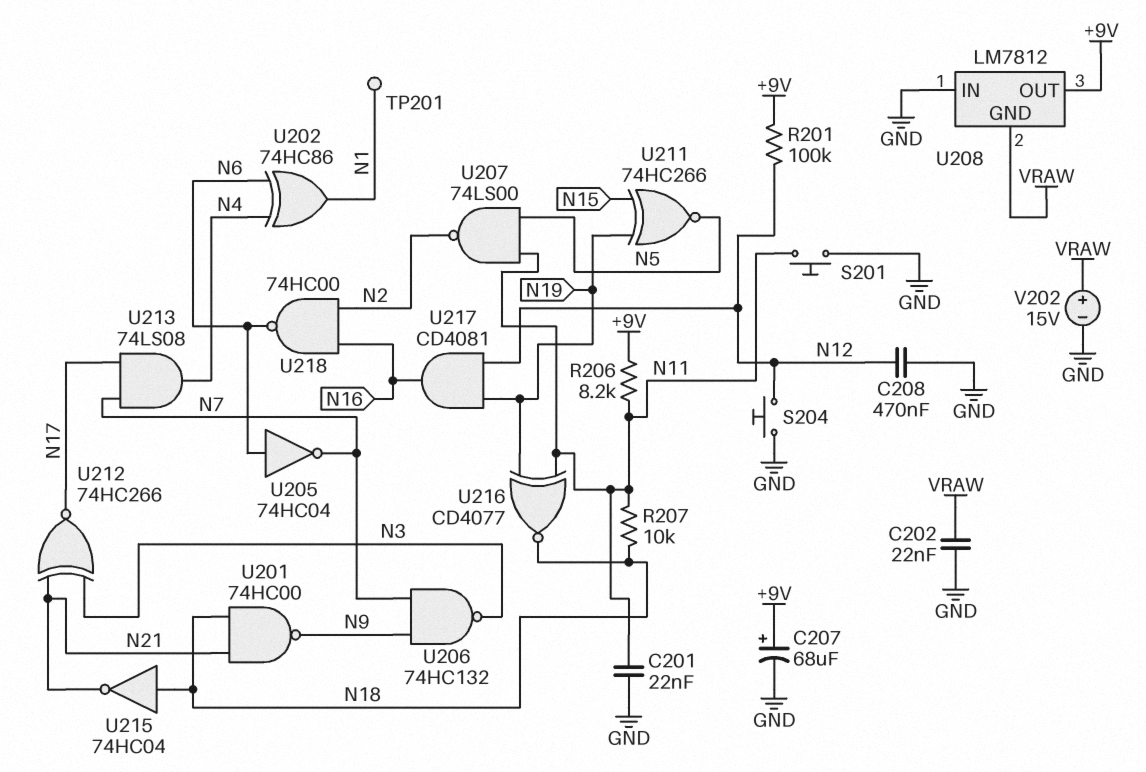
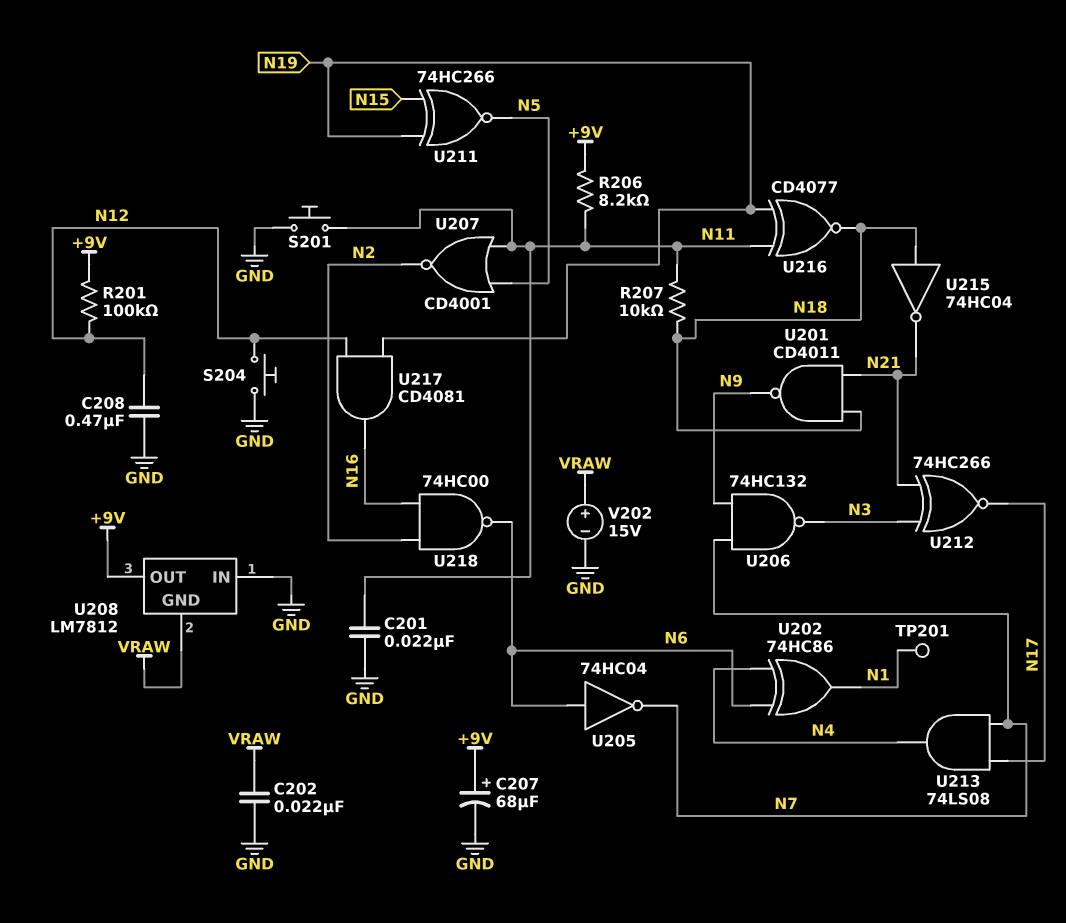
U201: NAND 74HC00 (in N18, in N21, out N9) -> NAND CD4011 (in N18, in N21, out N9)
U207: NAND 74LS00 (in N5, in N11, out N2) -> NOR CD4001 (in N5, in N11, out N2)

